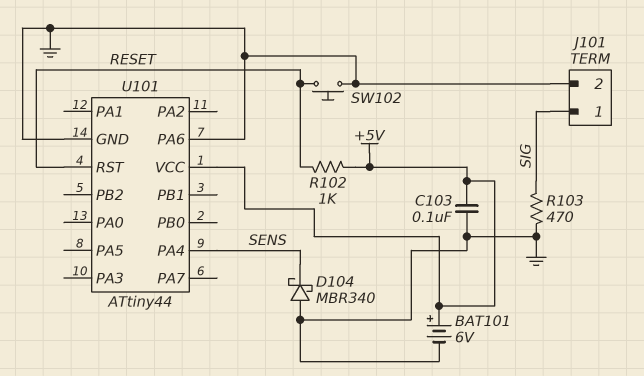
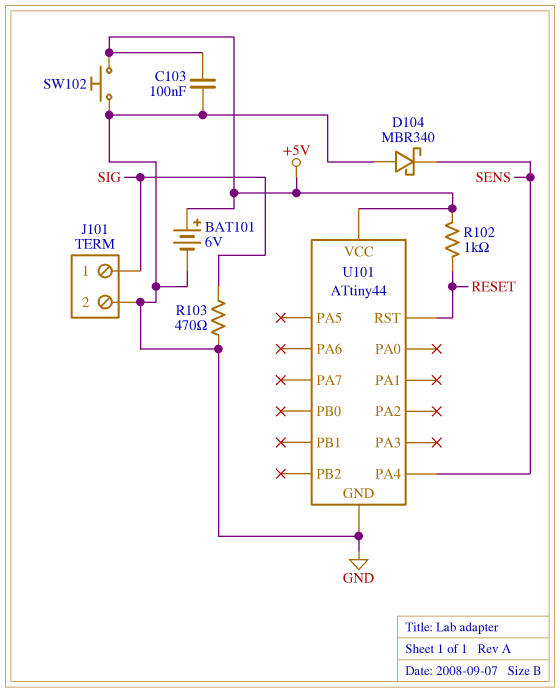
SW102: button (GND, RESET) -> button (+5V, GND)
U101 pin PA6: GND -> none

